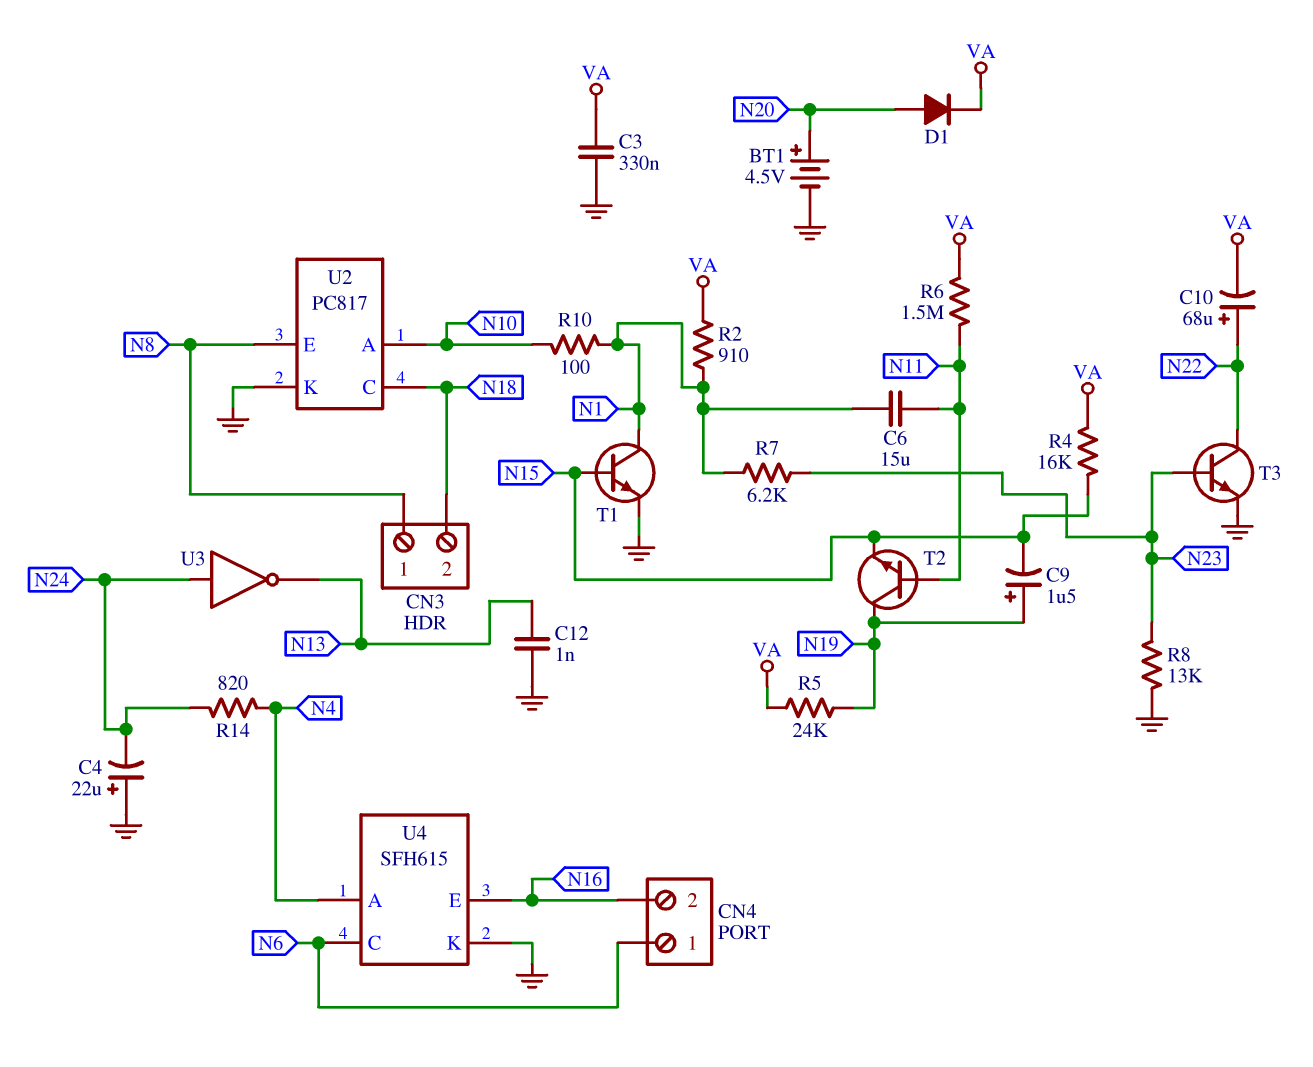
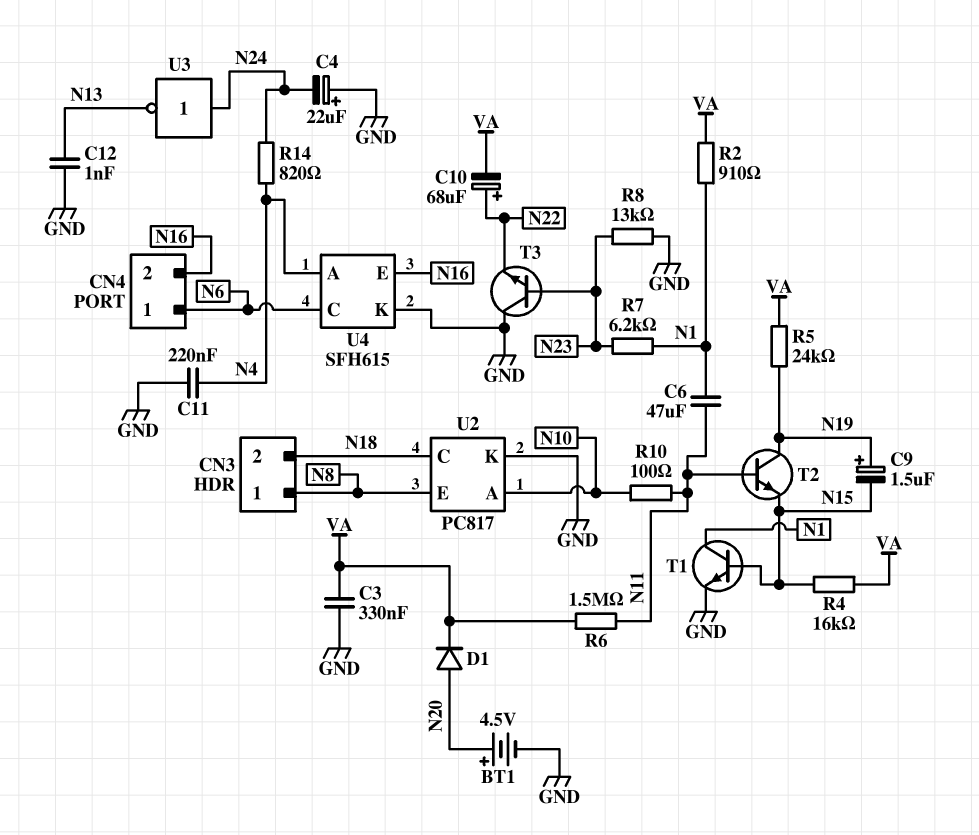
C6: 15uF (N1, N11) -> 47uF (N1, N11)
C11: none -> 220nF (GND, N4)
R10: 100 (N1, N10) -> 100 (N10, N11)
T3: NPN (B N23, C N22, E GND) -> NPN (B N23, C GND, E N22)

